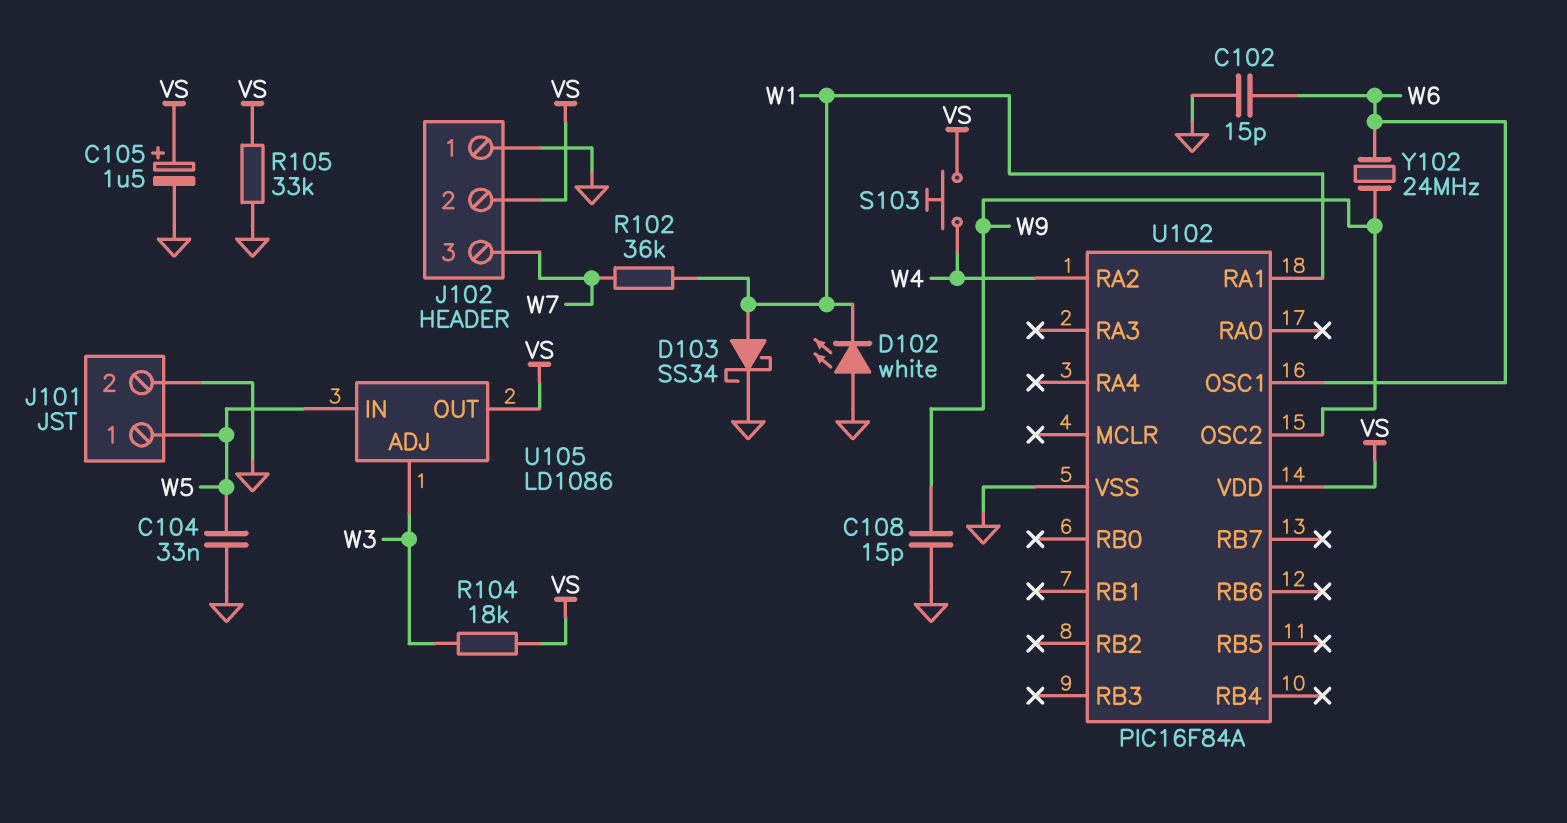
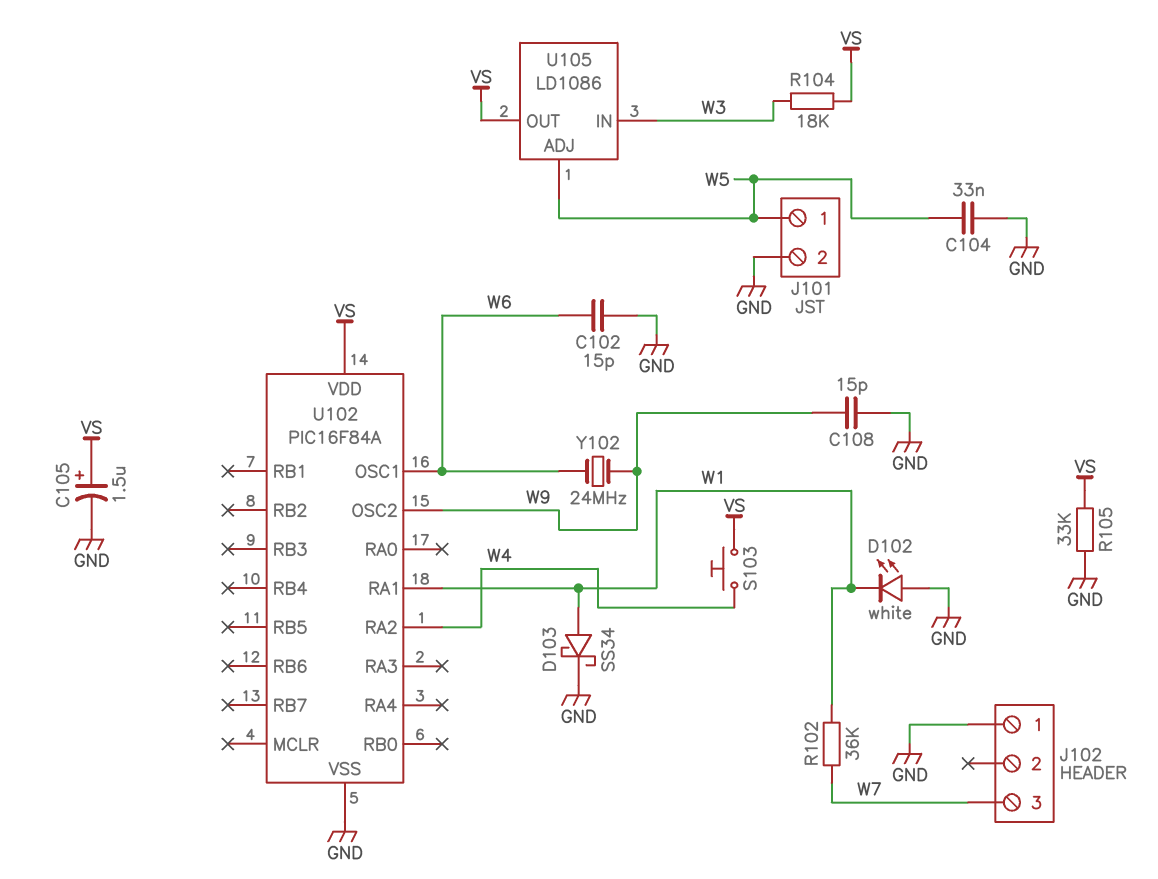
J102 pin 2: VS -> none
U105 pin ADJ: W3 -> W5
U105 pin IN: W5 -> W3

